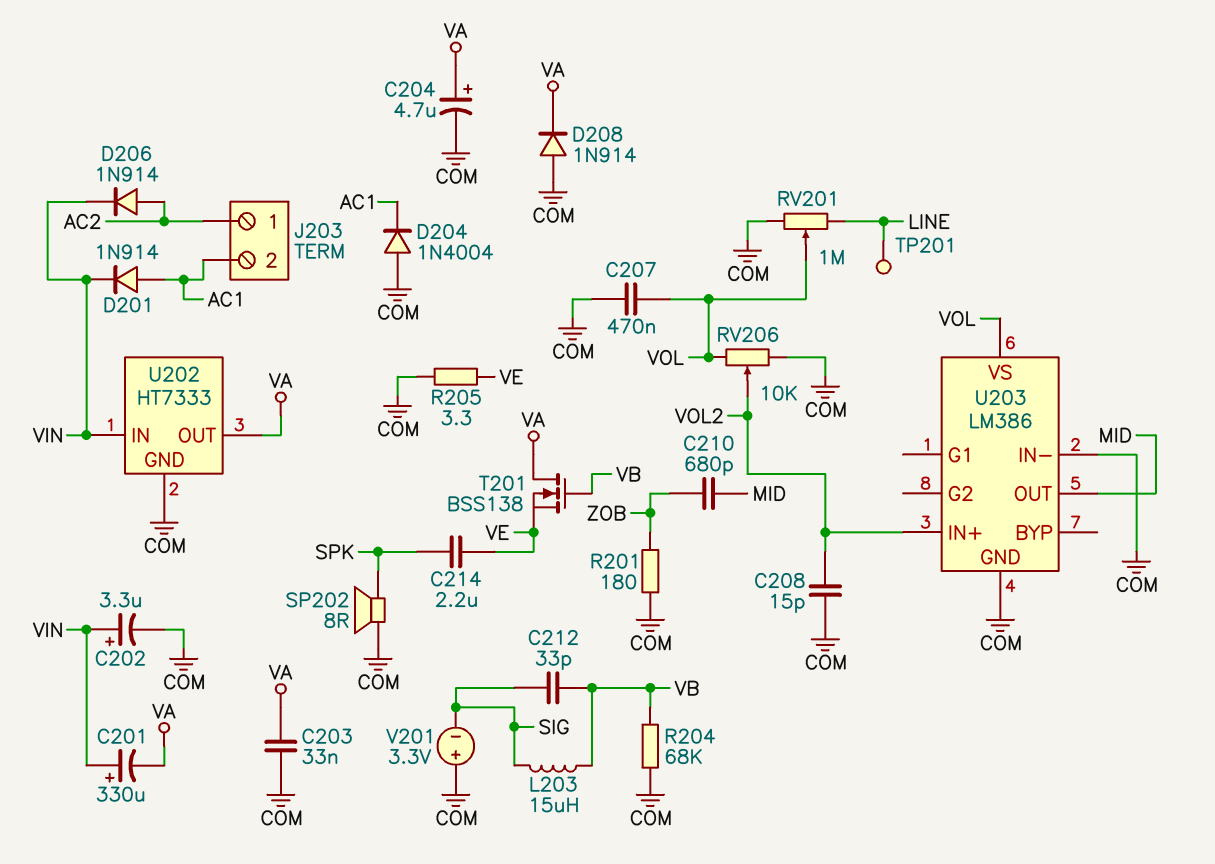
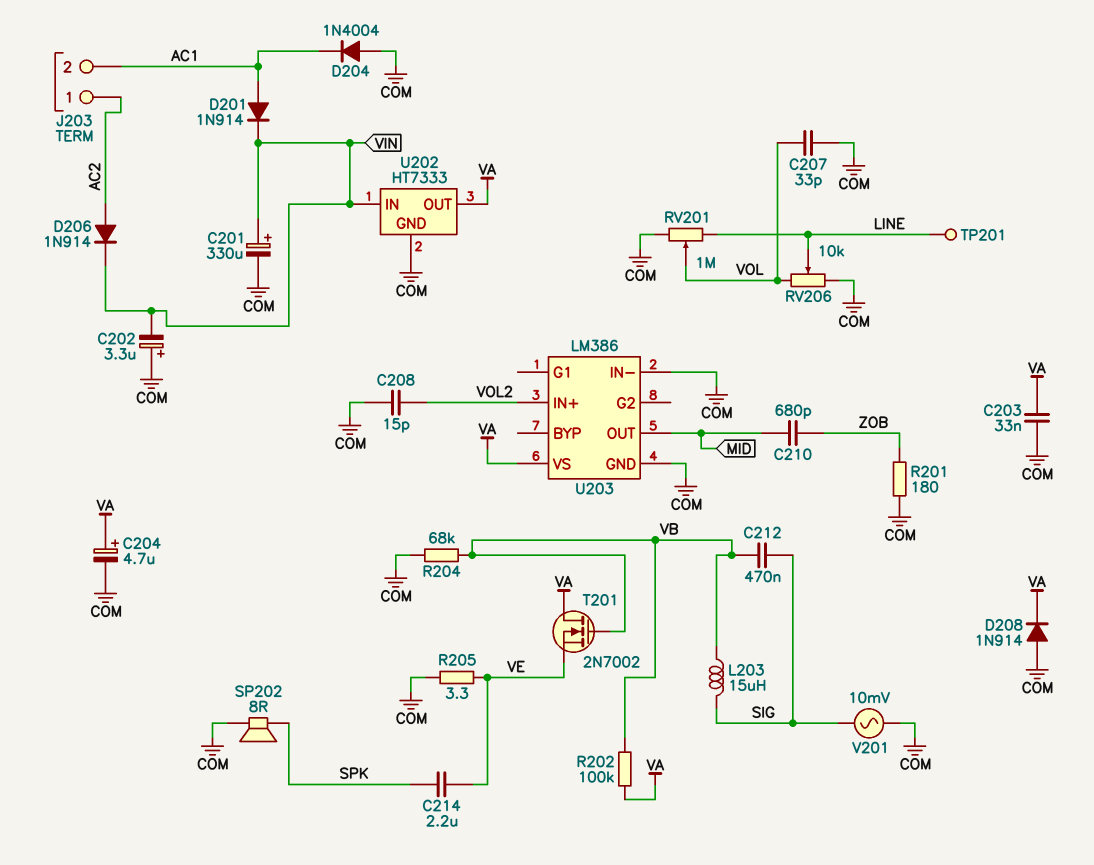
C201: 330uF (plus VIN, minus VA) -> 330uF (plus VIN, minus COM)
C202: 3.3uF (plus VIN, minus COM) -> 3.3uF (plus COM, minus VIN)
C207: 470nF (COM, VOL) -> 33pF (COM, VOL)
C212: 33pF (SIG, VB) -> 470nF (SIG, VB)
R202: none -> 100k (VA, VB)
RV206: 10k (COM, VOL, wiper VOL2) -> 10k (COM, VOL, wiper LINE)
T201: NMOS BSS138 (G VB, D VA, S VE) -> NMOS 2N7002 (G VB, D VA, S VE)
U203 pin VS: VOL -> VA
V201: 3.3V (plus COM, minus SIG) -> AC 10mV (COM, SIG)

